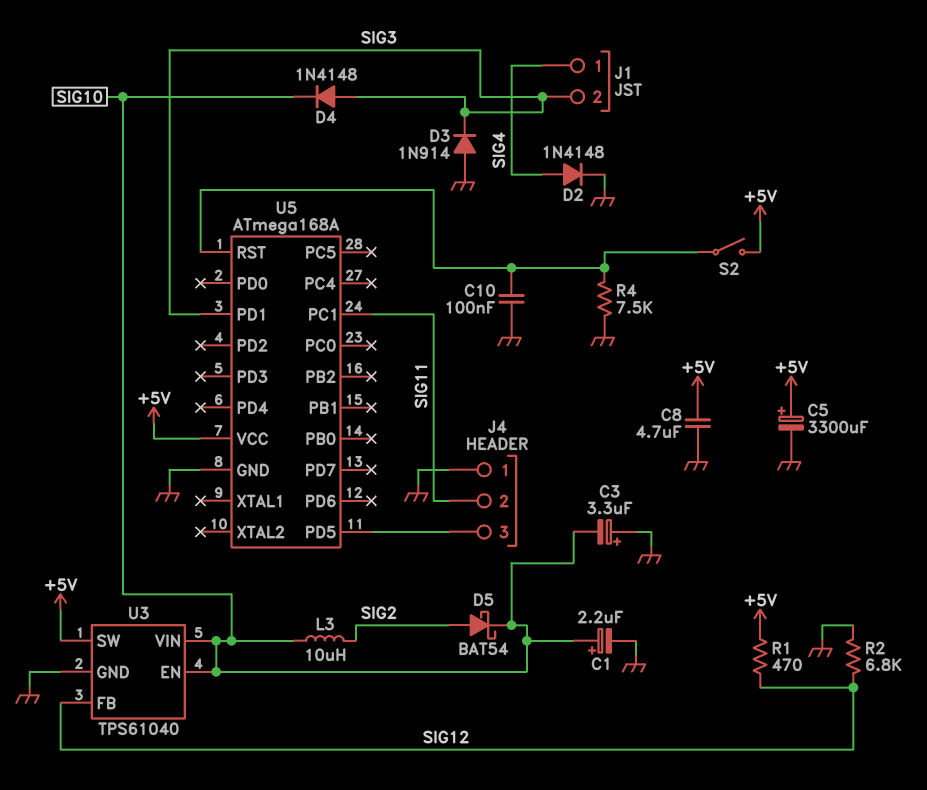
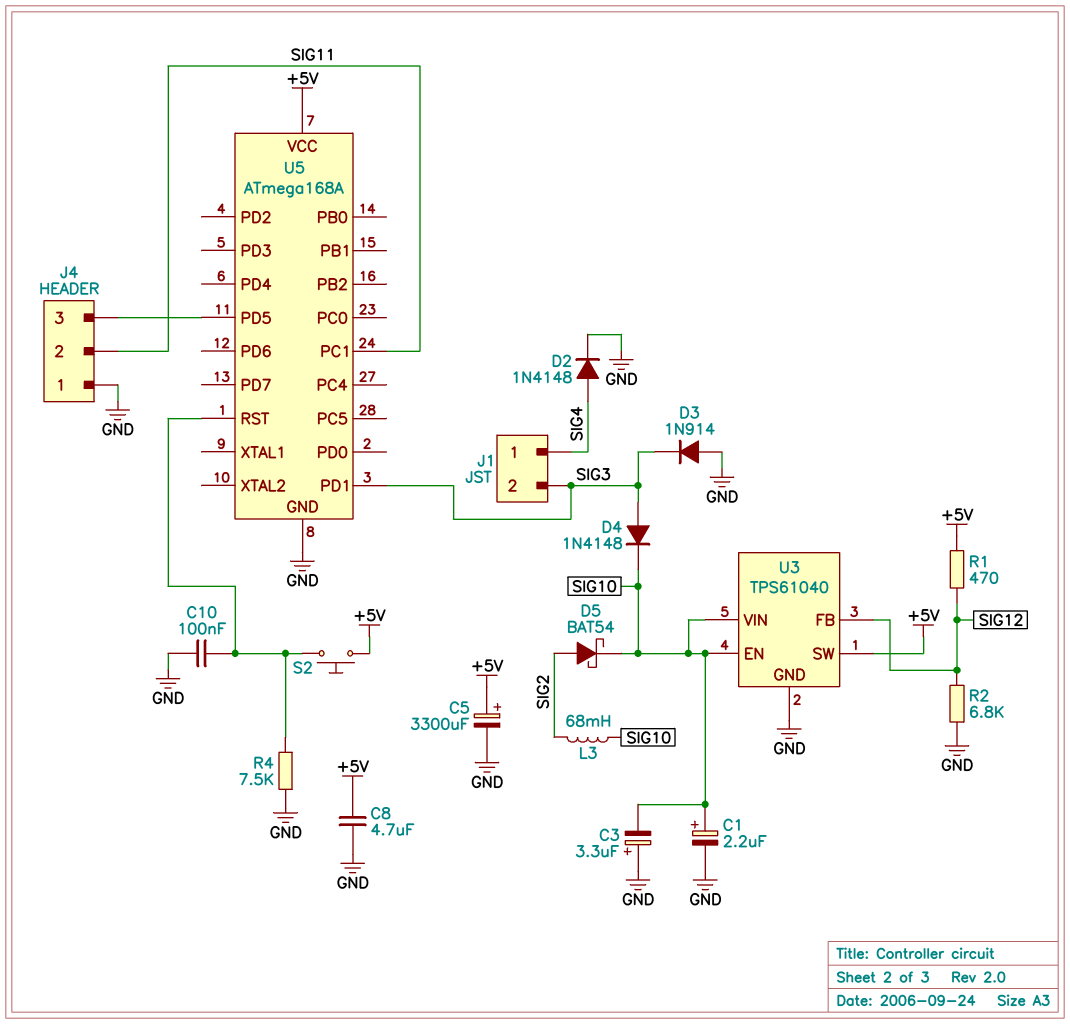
L3: 10uH (SIG2, SIG10) -> 68mH (SIG2, SIG10)
S2: switch (+5V, U5/RST) -> button (+5V, U5/RST)

